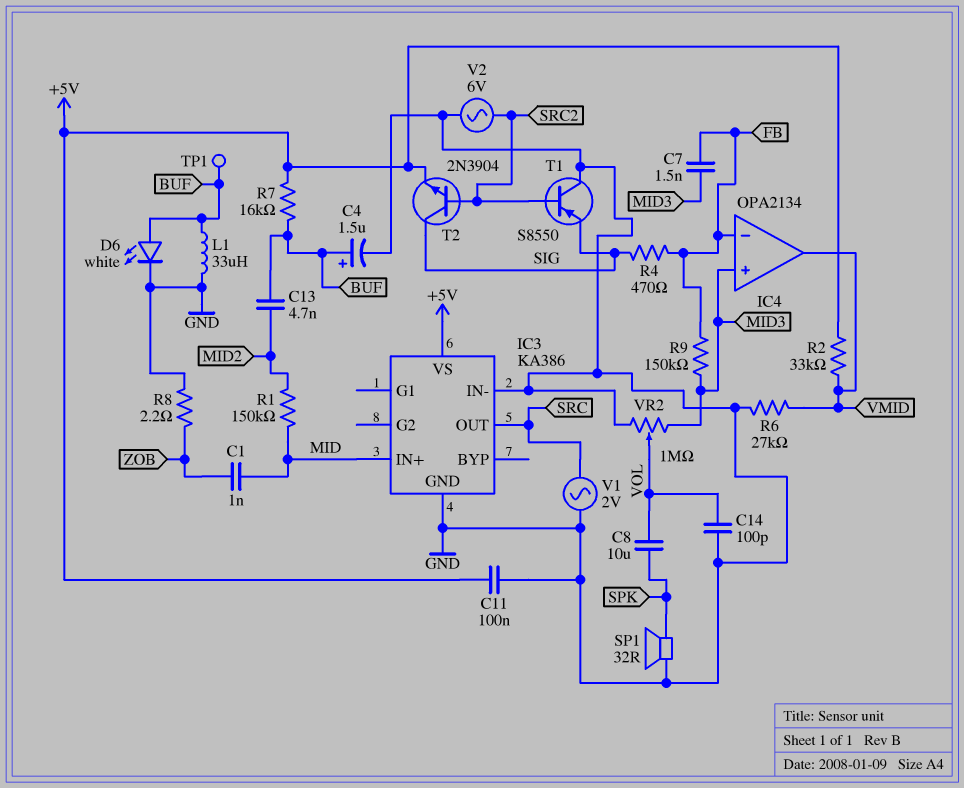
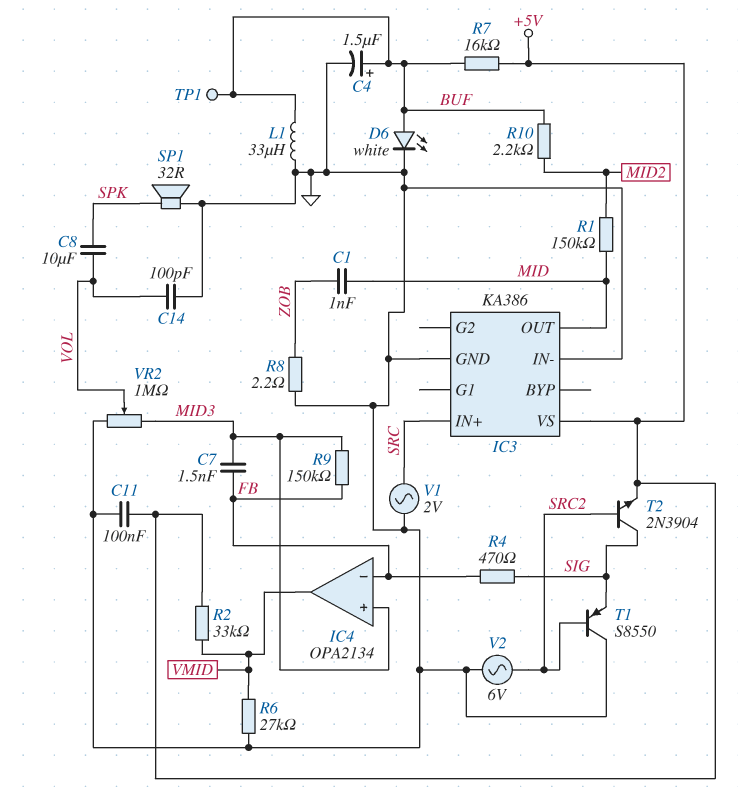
C13: 4.7nF (BUF, MID2) -> none
IC3 pin IN+: MID -> SRC
IC3 pin OUT: SRC -> MID
R10: none -> 2.2k (BUF, MID2)

